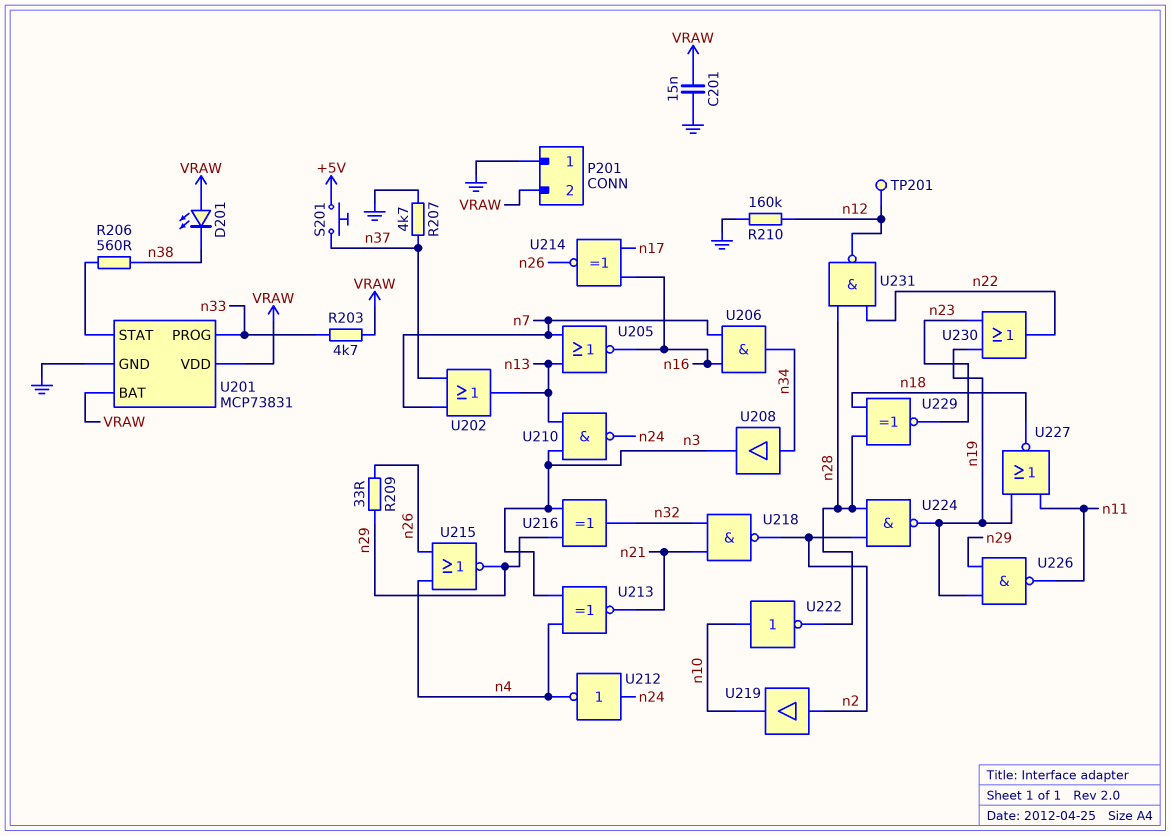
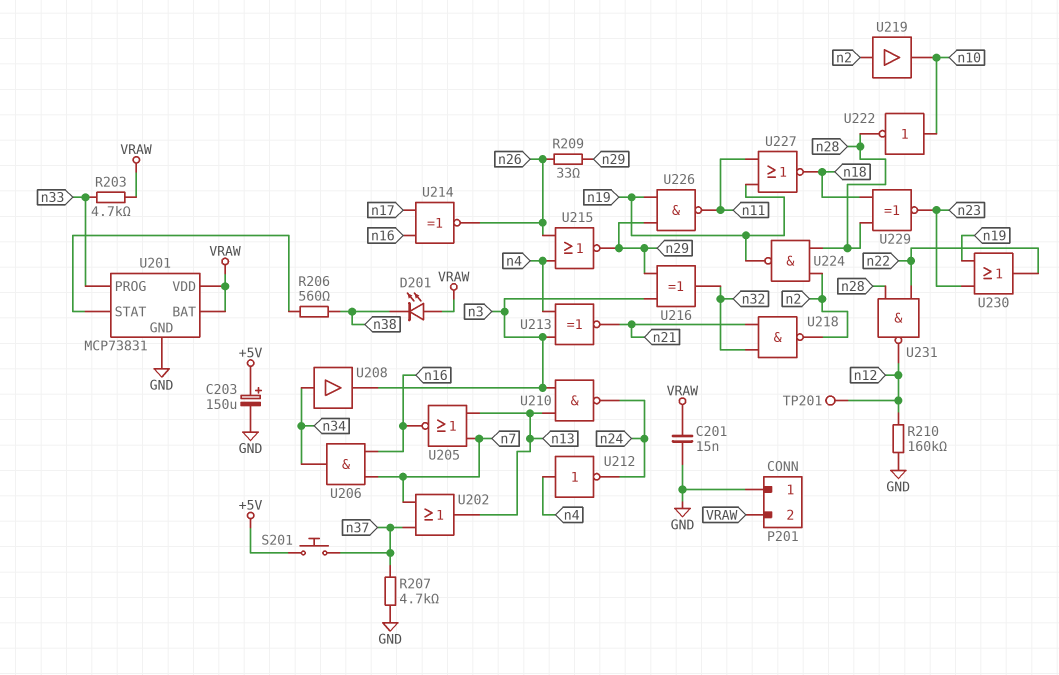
C203: none -> 150uF (plus +5V, minus GND)
U212: NOT (in n24, out n4) -> NOT (in n4, out n24)

